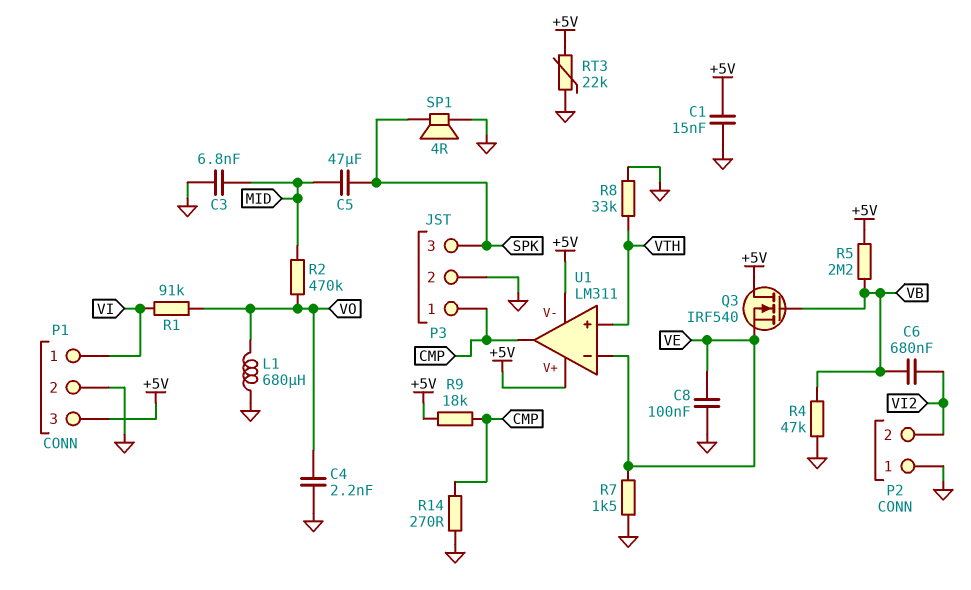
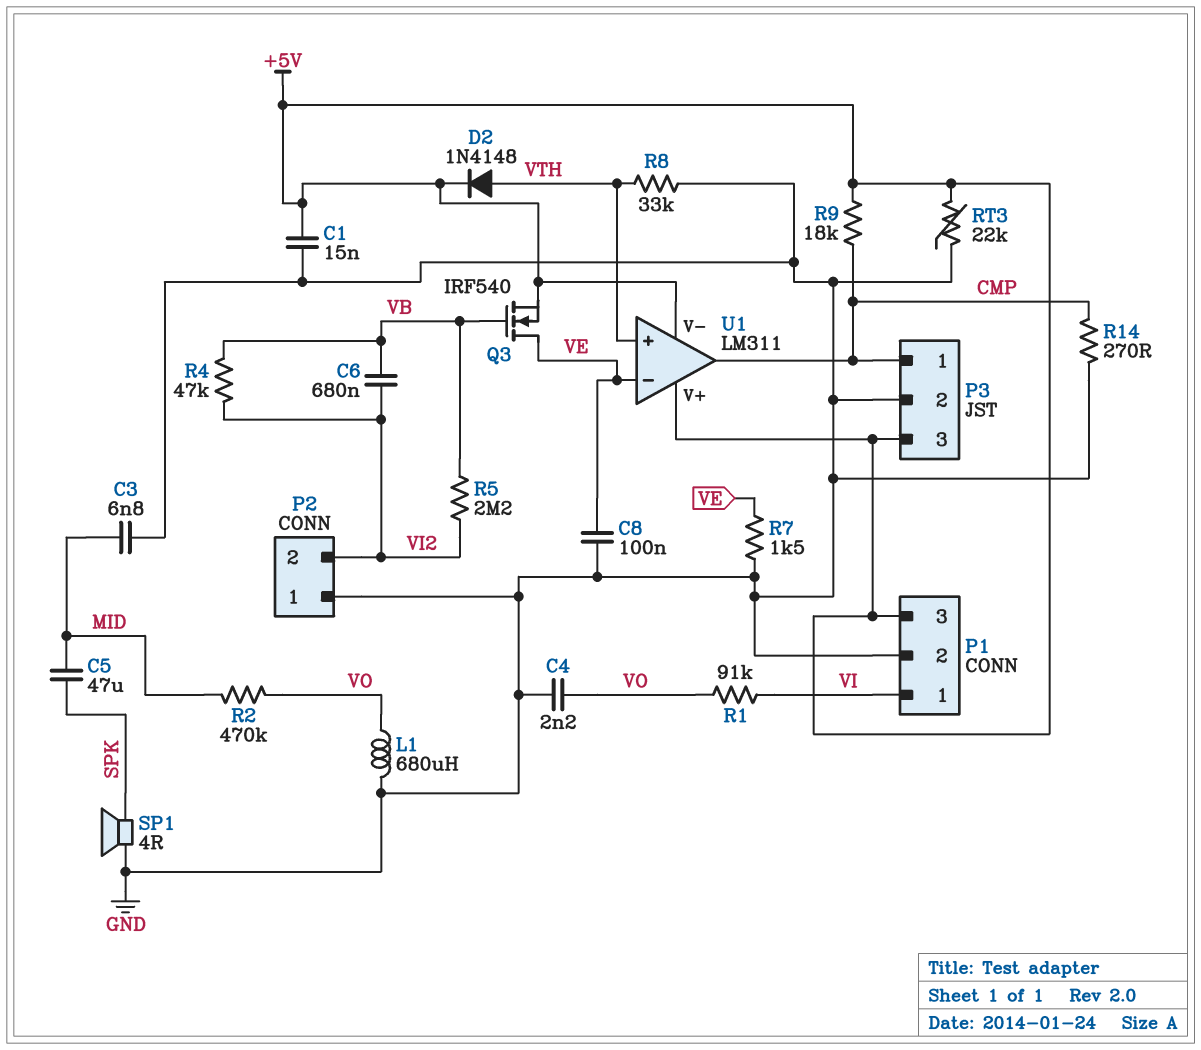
D2: none -> diode 1N4148 (A VTH, K +5V)
P3 pin 3: SPK -> +5V
Q3: NMOS IRF540 (G VB, D +5V, S VE) -> NMOS IRF540 (G VB, D VE, S +5V)
R4: 47k (GND, VB) -> 47k (VB, VI2)
R5: 2.2M (+5V, VB) -> 2.2M (VB, VI2)

